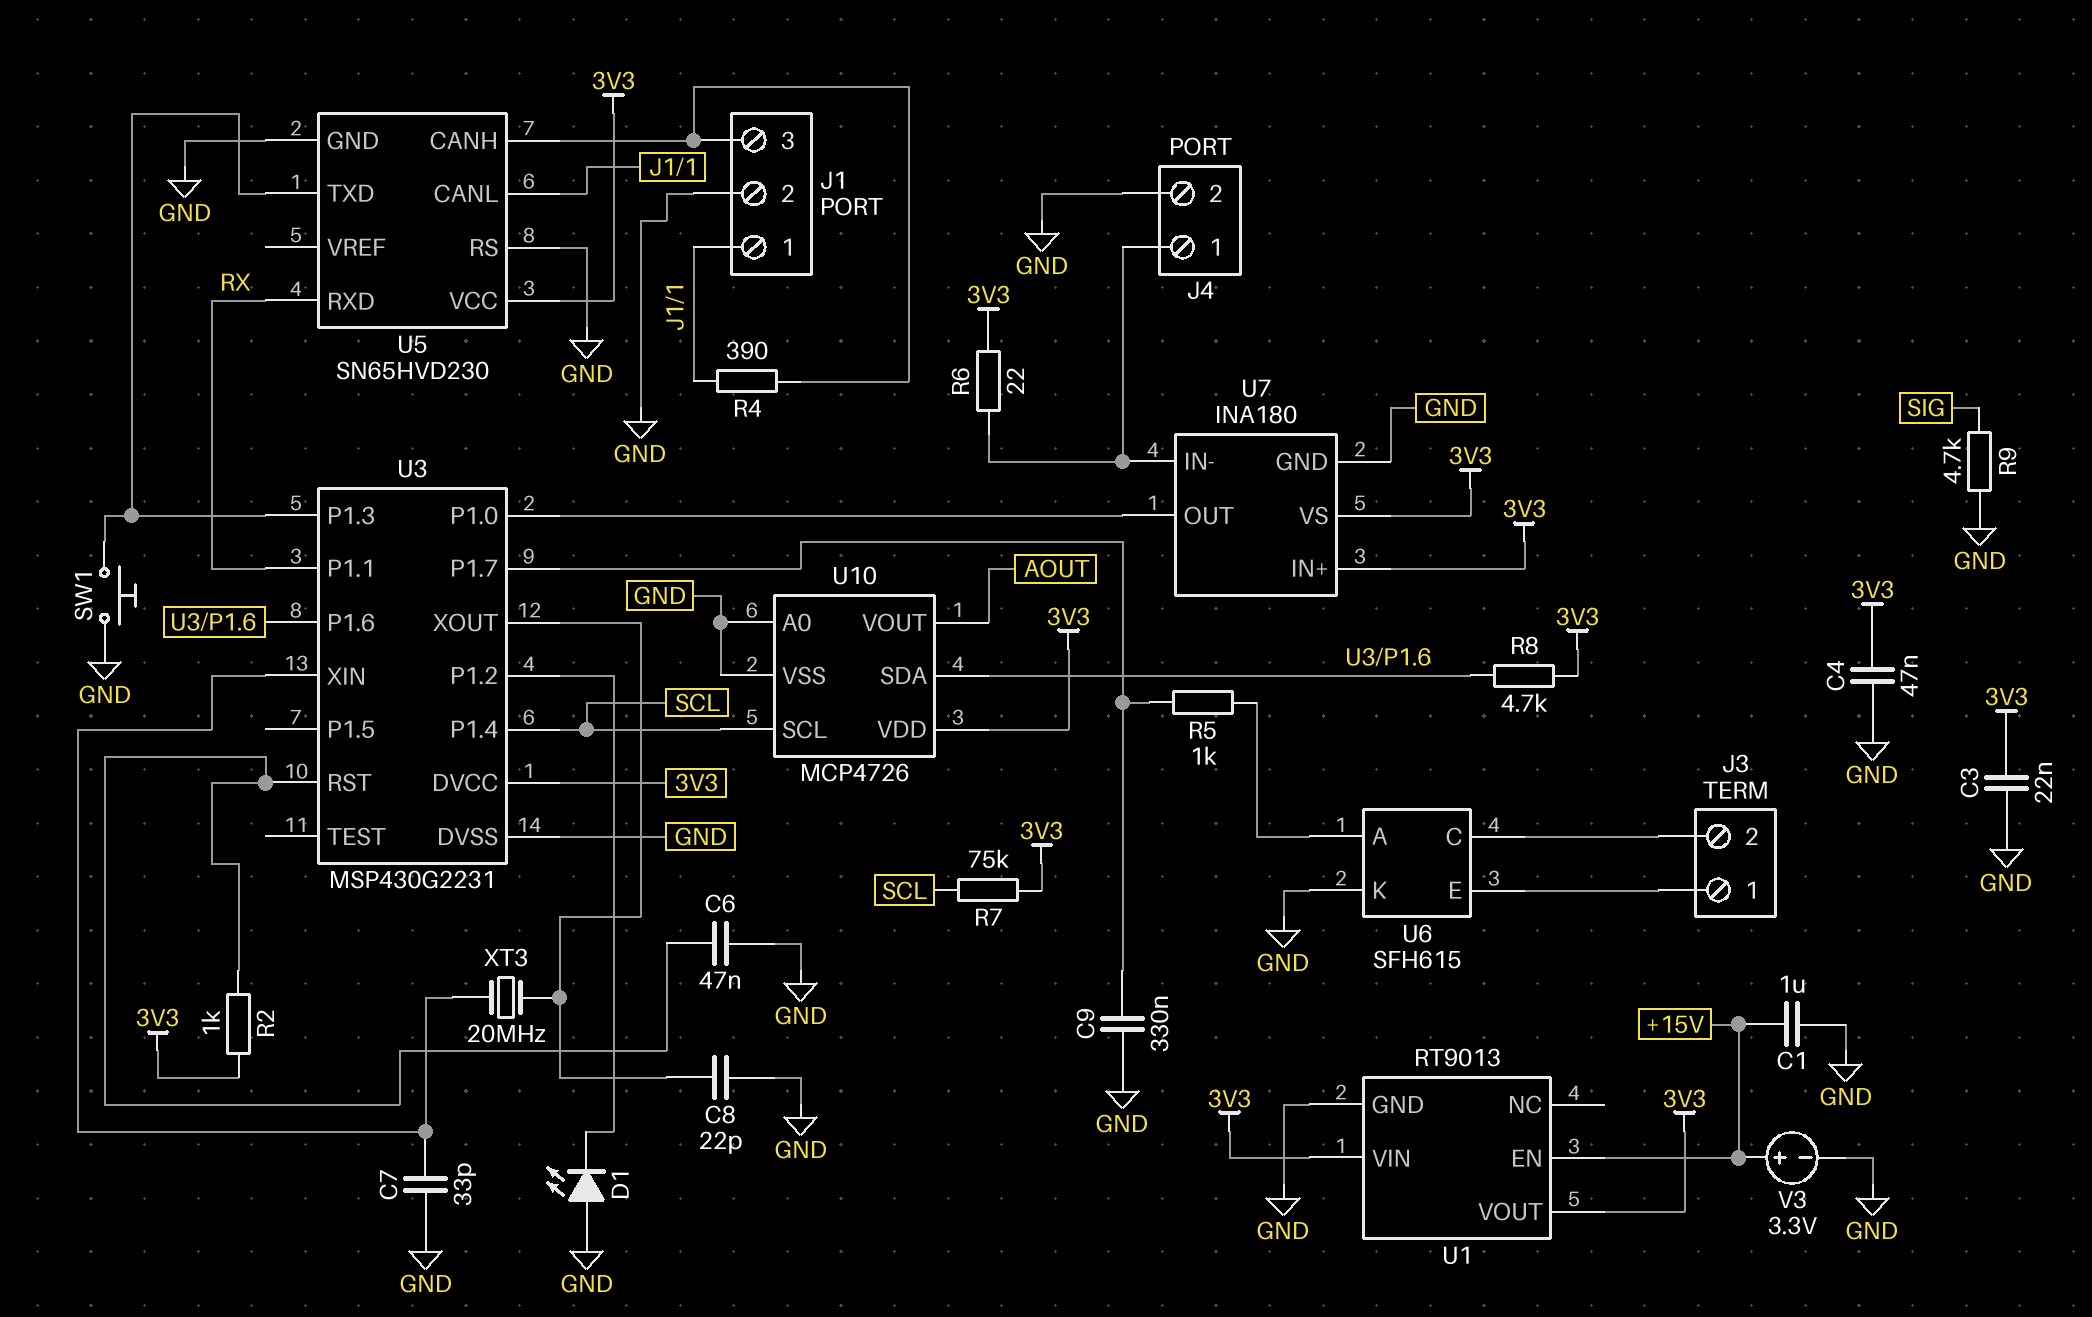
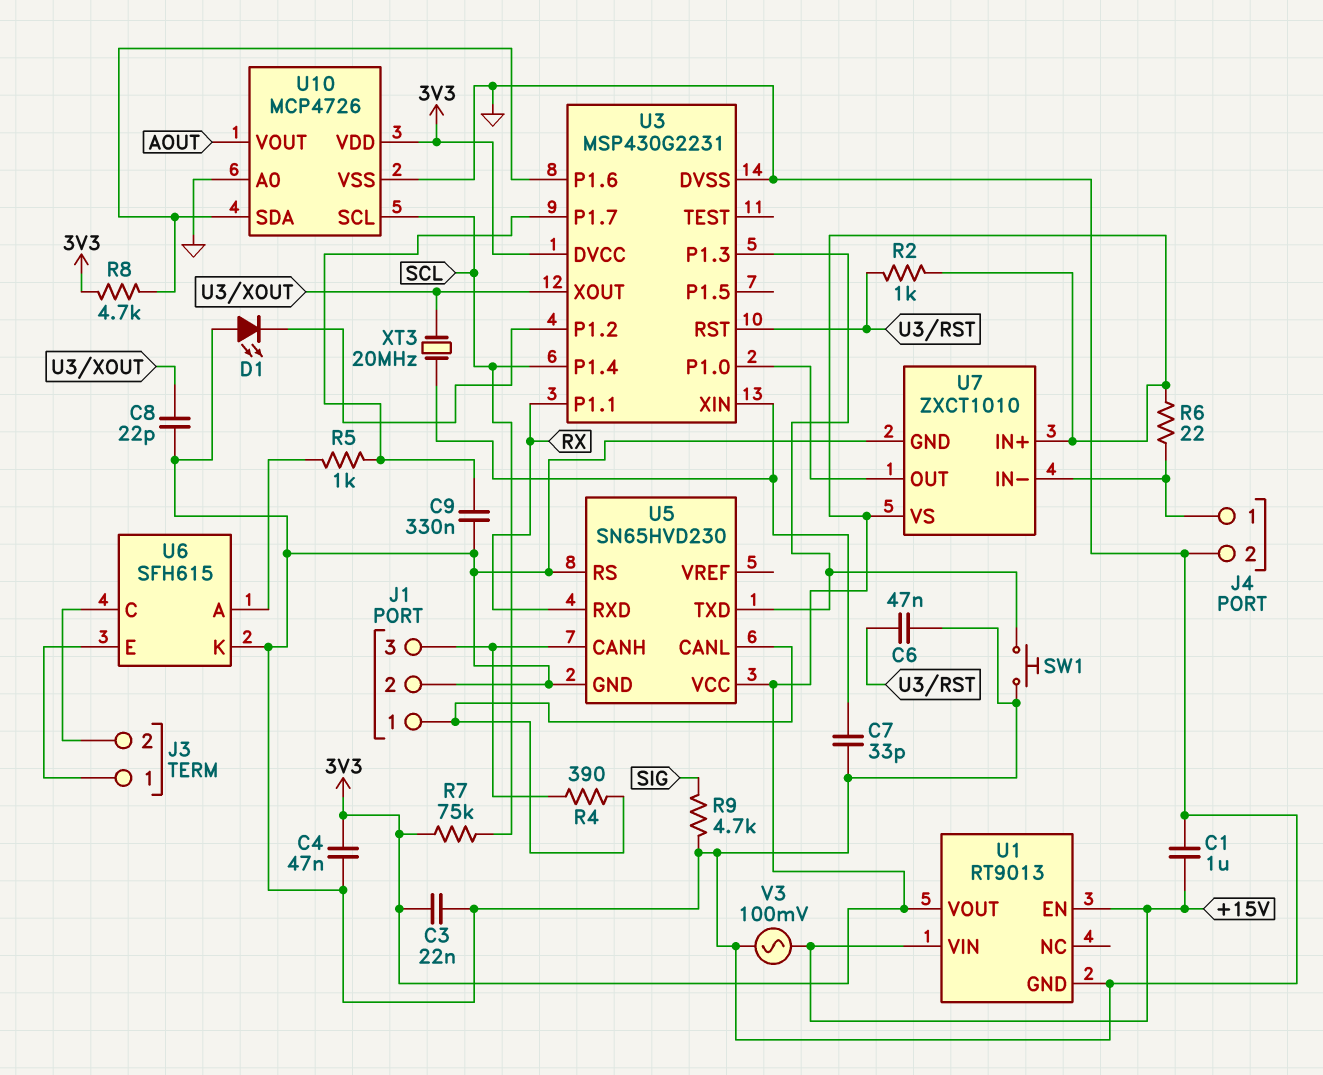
U1 pin VIN: 3V3 -> +15V
U7: INA180 -> ZXCT1010
V3: 3.3V (plus +15V, minus GND) -> AC 100mV (+15V, GND)

